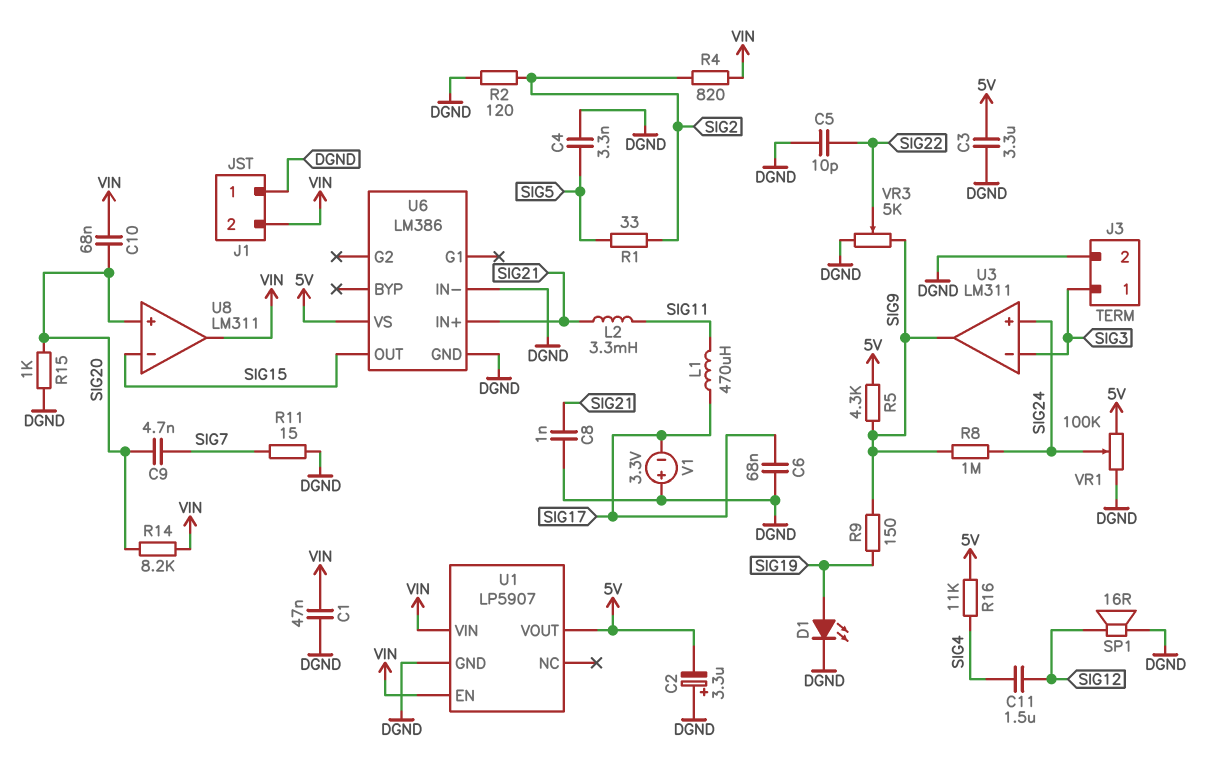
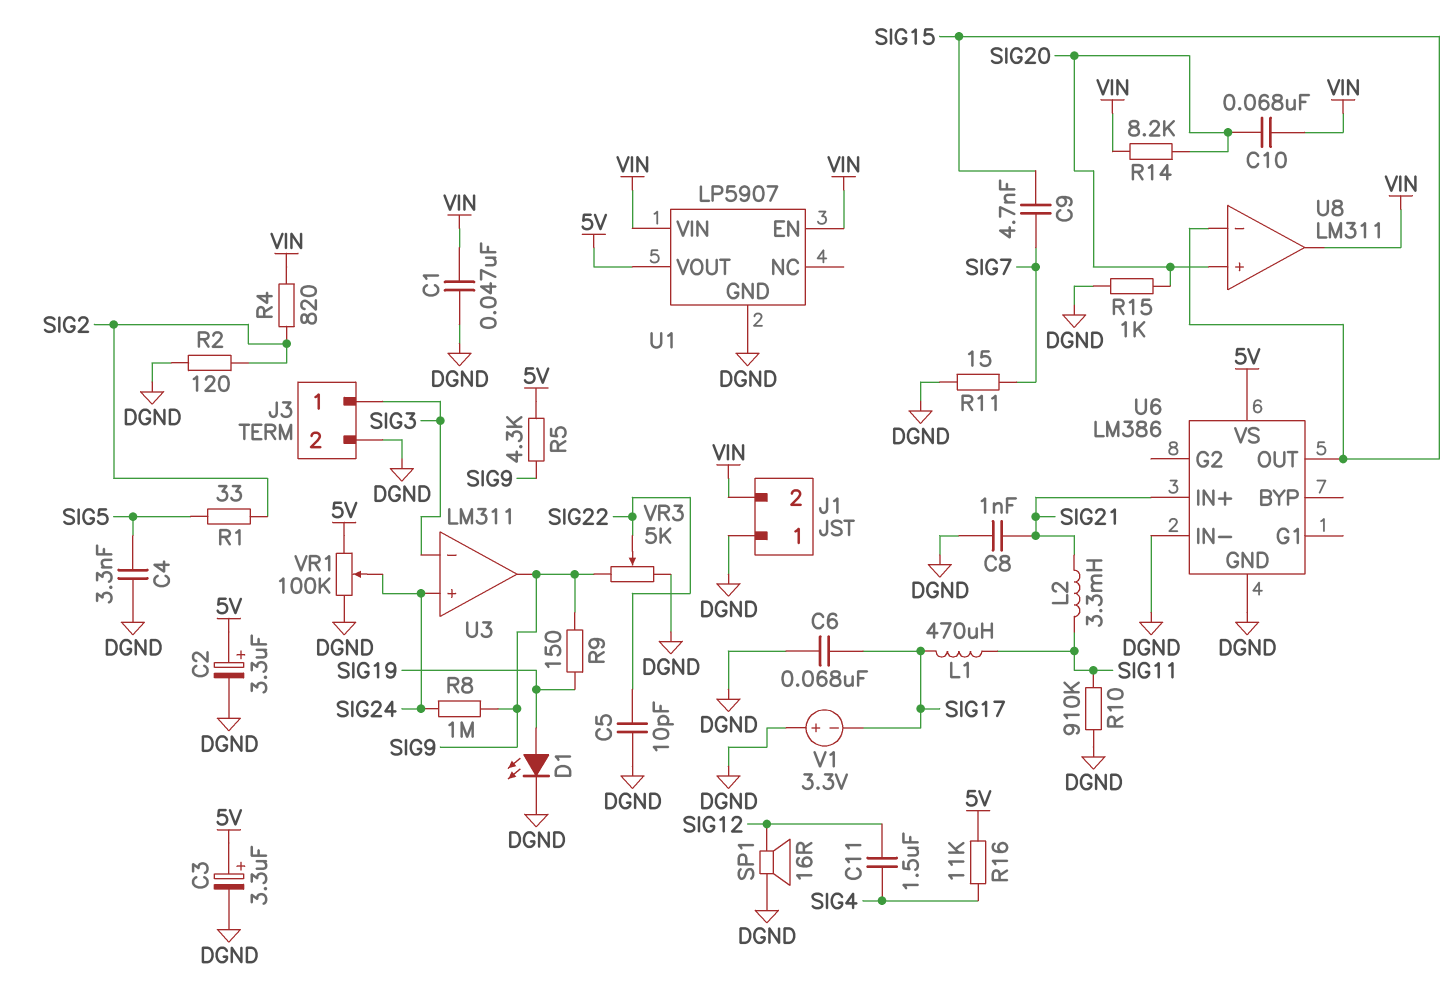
C2: 3.3uF (plus DGND, minus 5V) -> 3.3uF (plus 5V, minus DGND)
C3: 3.3uF (5V, DGND) -> 3.3uF (plus 5V, minus DGND)
C9: 4.7nF (SIG7, SIG20) -> 4.7nF (SIG7, SIG15)
R10: none -> 910k (DGND, SIG11)

